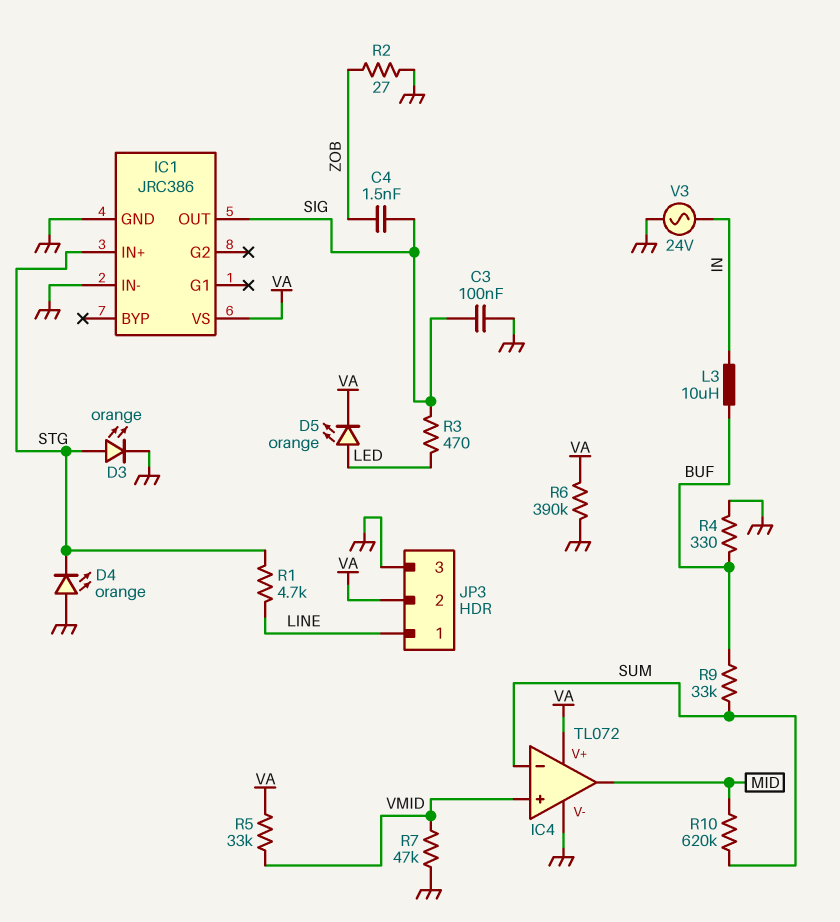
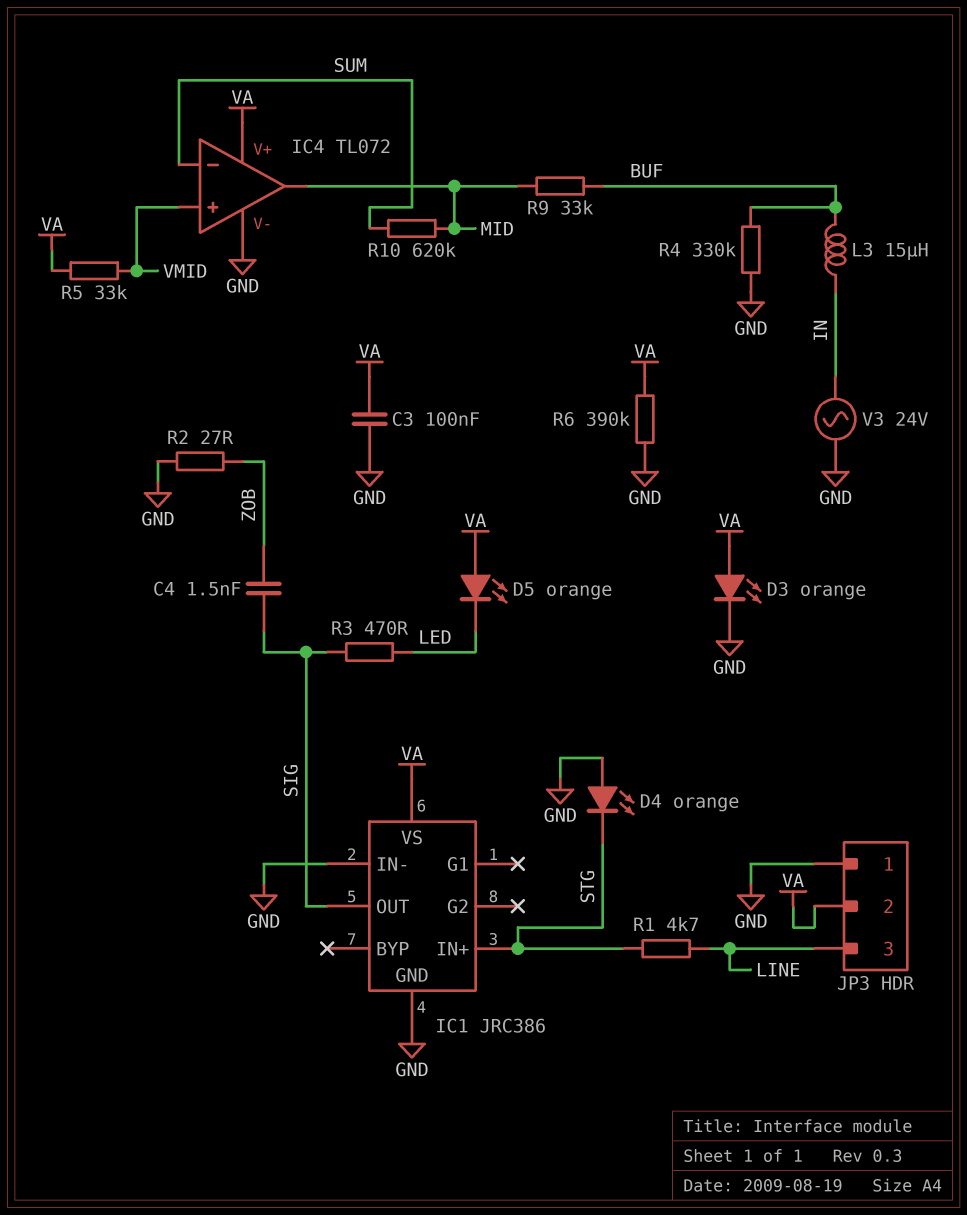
C3: 100nF (GND, SIG) -> 100nF (GND, VA)
D3: LED orange (A STG, K GND) -> LED orange (A VA, K GND)
D5: LED orange (A LED, K VA) -> LED orange (A VA, K LED)
JP3 pin 1: LINE -> GND
JP3 pin 3: GND -> LINE
L3: 10uH (BUF, IN) -> 15uH (BUF, IN)
R4: 330 (BUF, GND) -> 330k (BUF, GND)
R7: 47k (GND, VMID) -> none
R9: 33k (BUF, SUM) -> 33k (BUF, MID)

